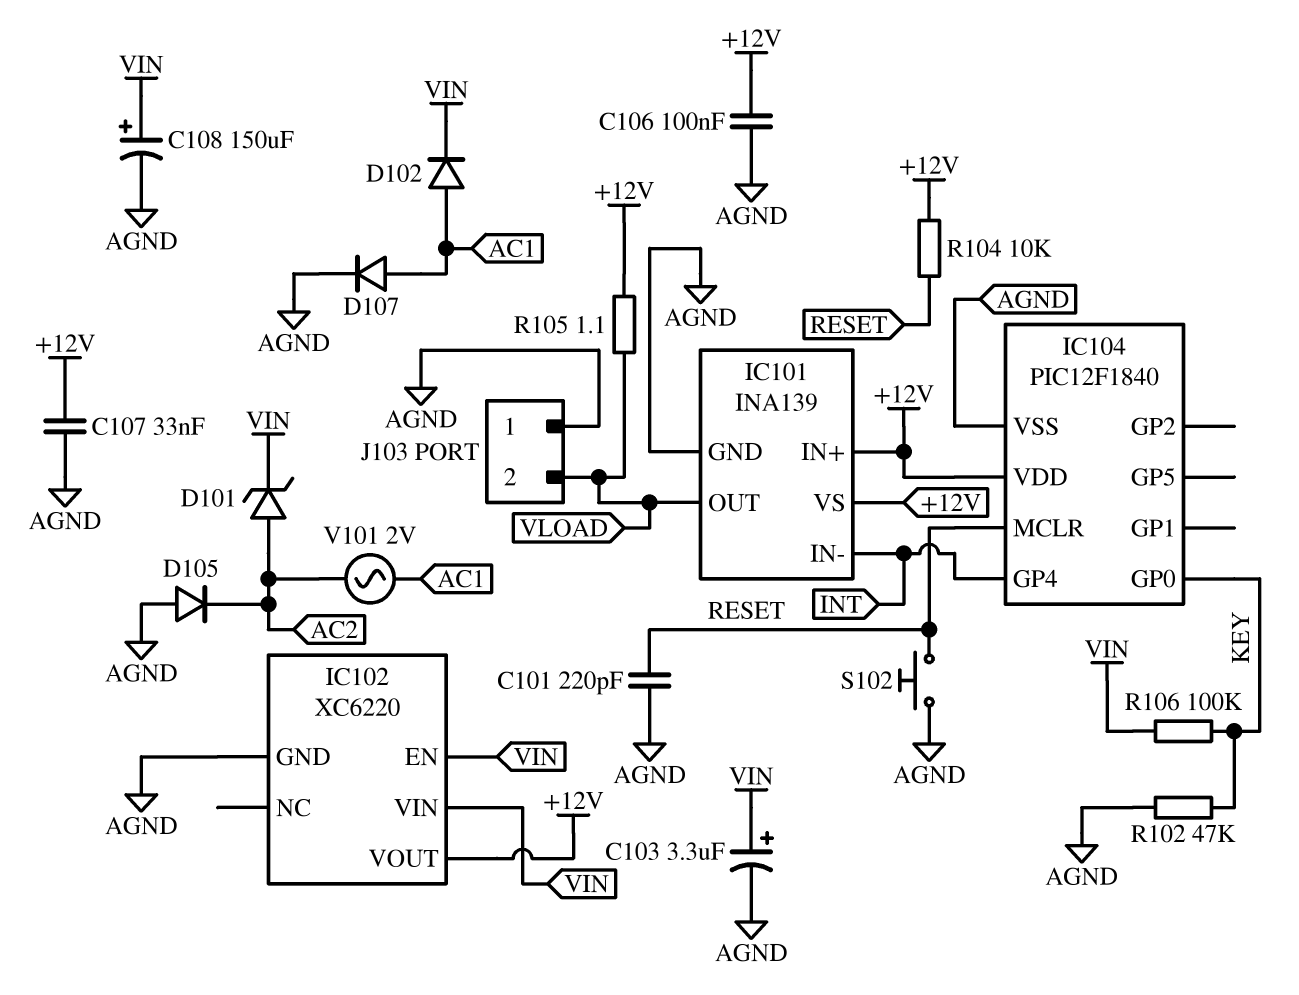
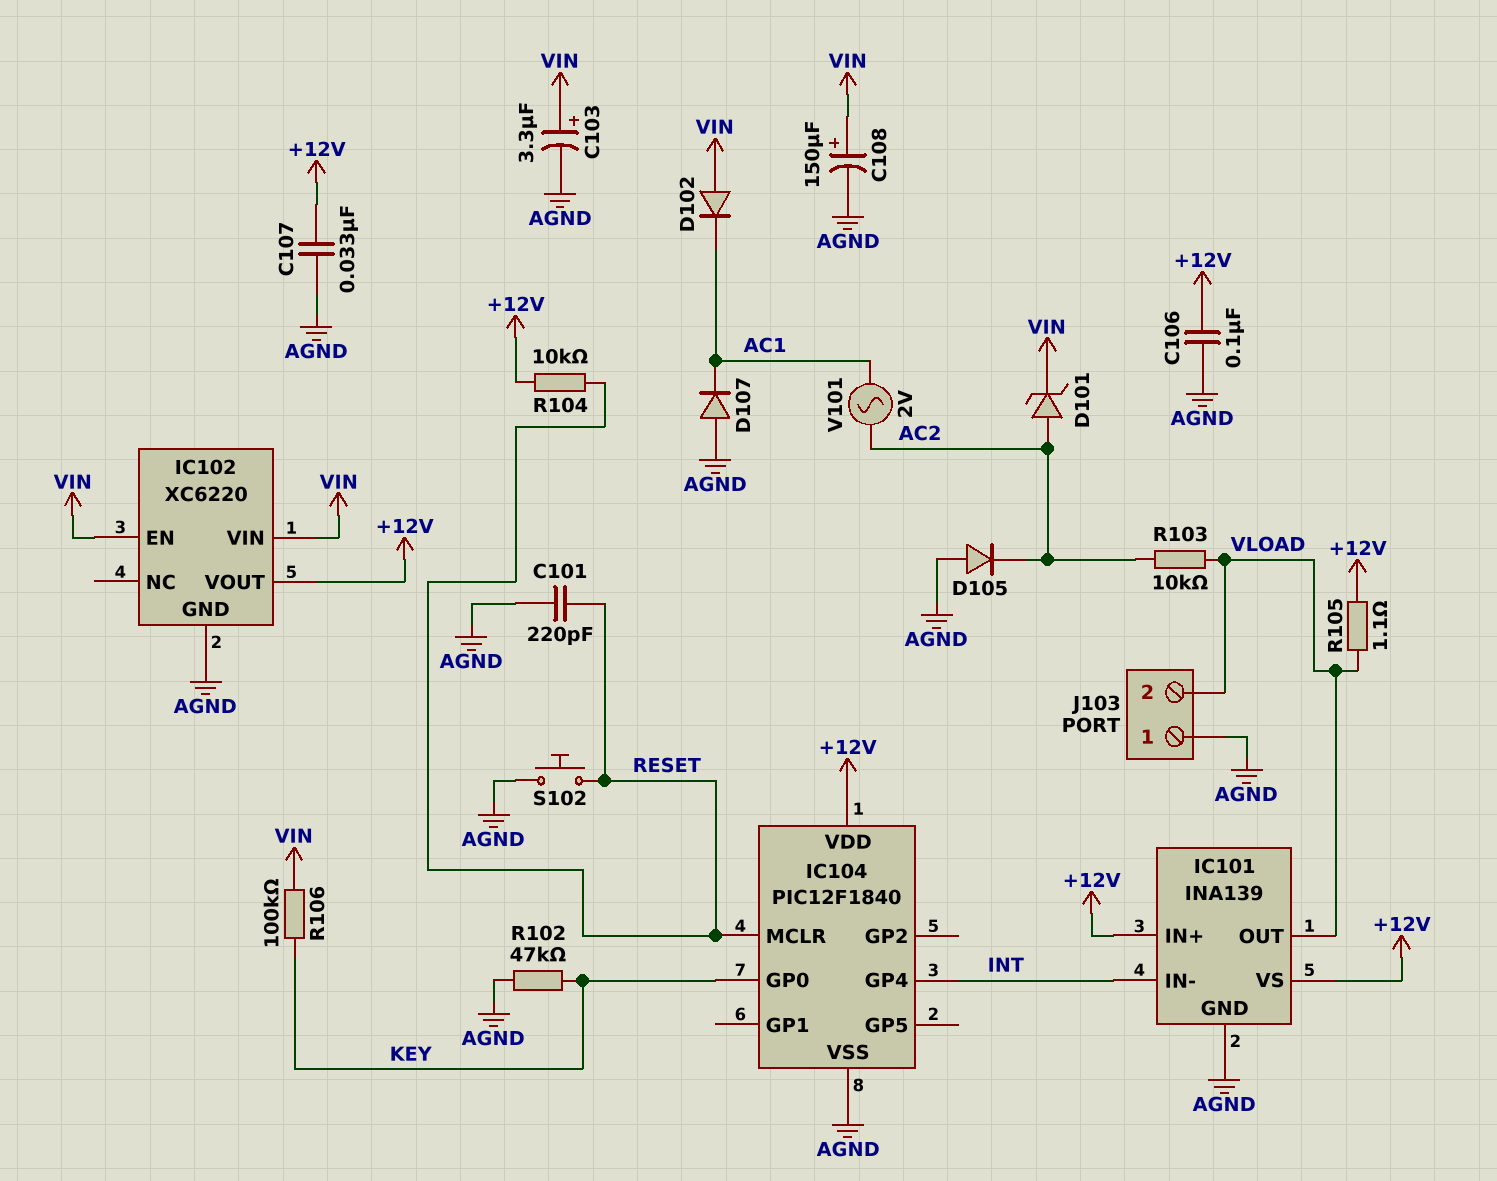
D102: diode (A AC1, K VIN) -> diode (A VIN, K AC1)
D107: diode (A AC1, K AGND) -> diode (A AGND, K AC1)
R103: none -> 10k (AC2, VLOAD)

